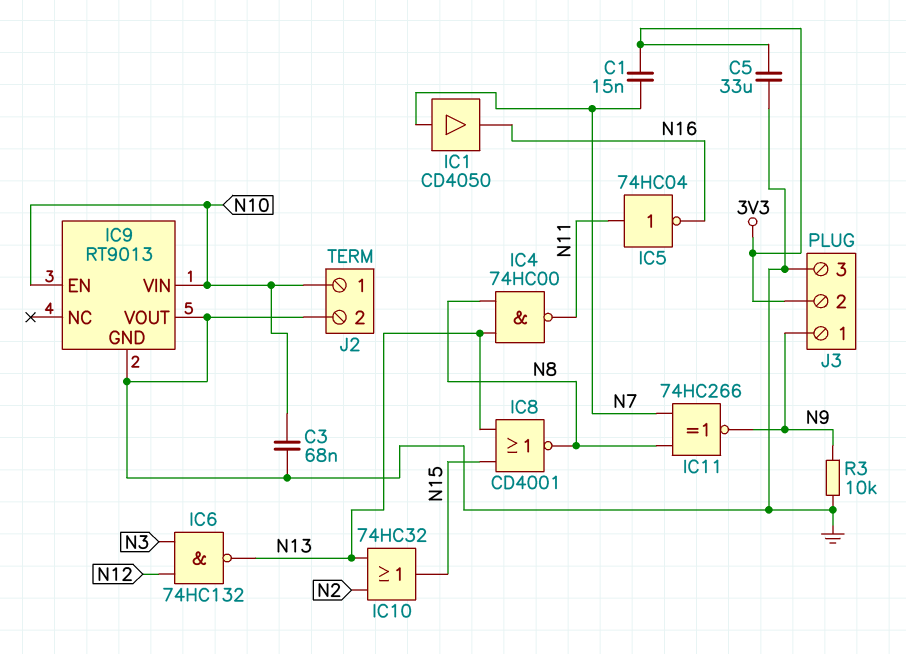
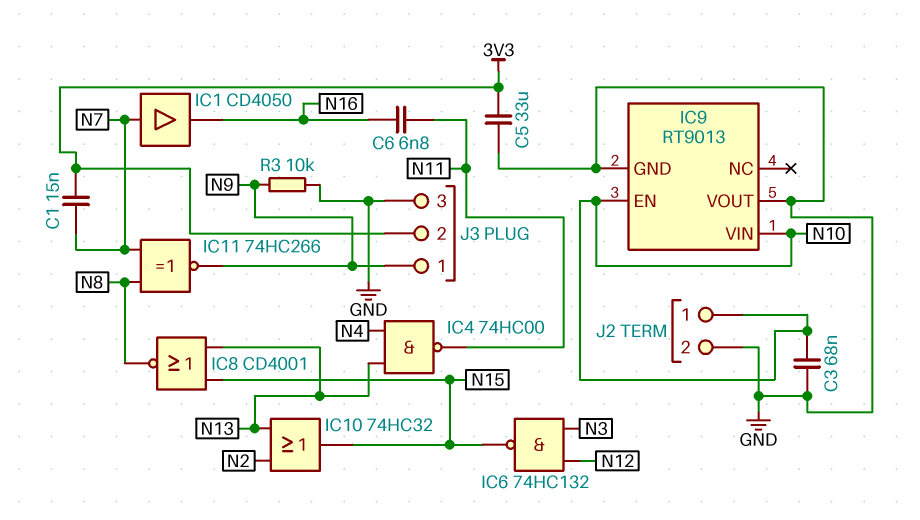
C6: none -> 6.8nF (N11, N16)
IC4: NAND 74HC00 (in N8, in N13, out N11) -> NAND 74HC00 (in N4, in N13, out N11)
IC5: NOT 74HC04 (in N11, out N16) -> none
IC6: NAND 74HC132 (in N3, in N12, out N13) -> NAND 74HC132 (in N3, in N12, out N15)

